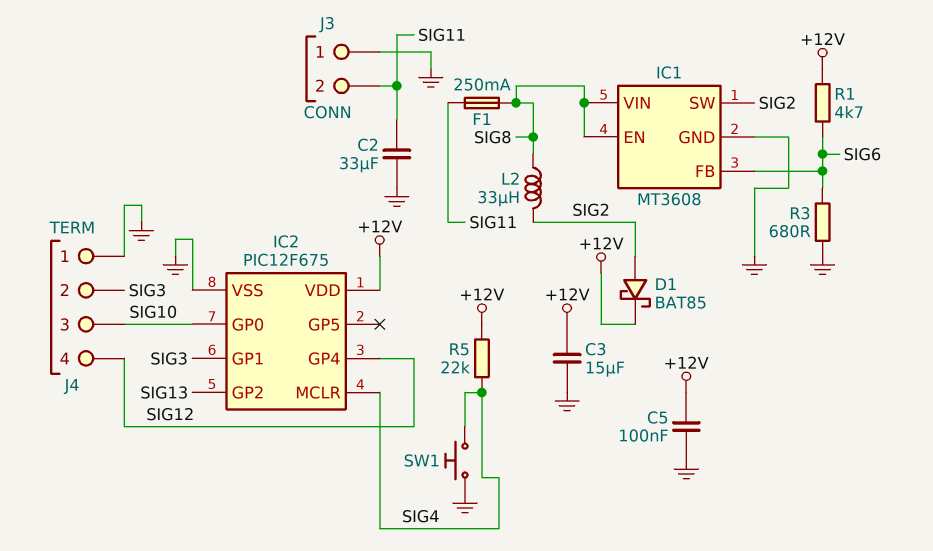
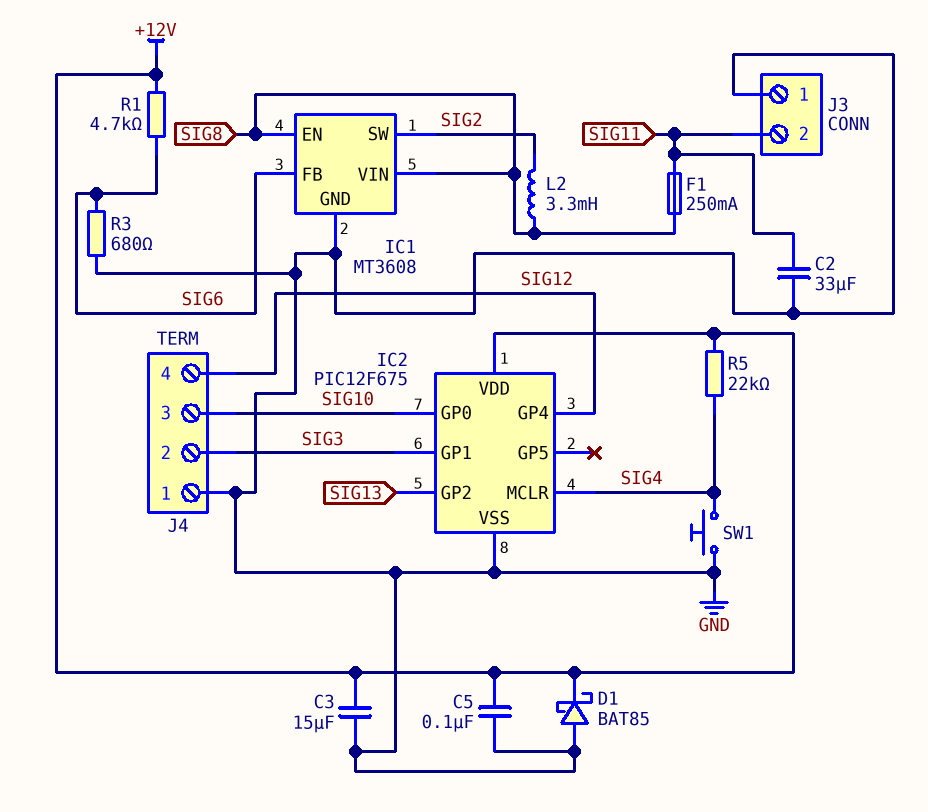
D1: schottky BAT85 (A SIG2, K +12V) -> schottky BAT85 (A GND, K +12V)
L2: 33uH (SIG2, SIG8) -> 3.3mH (SIG2, SIG8)

